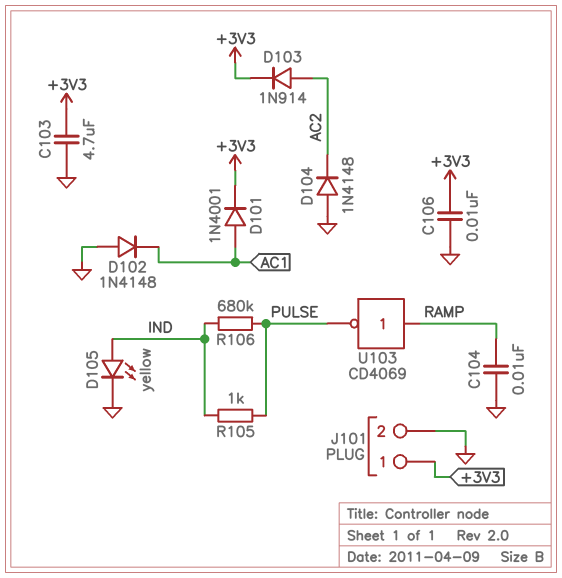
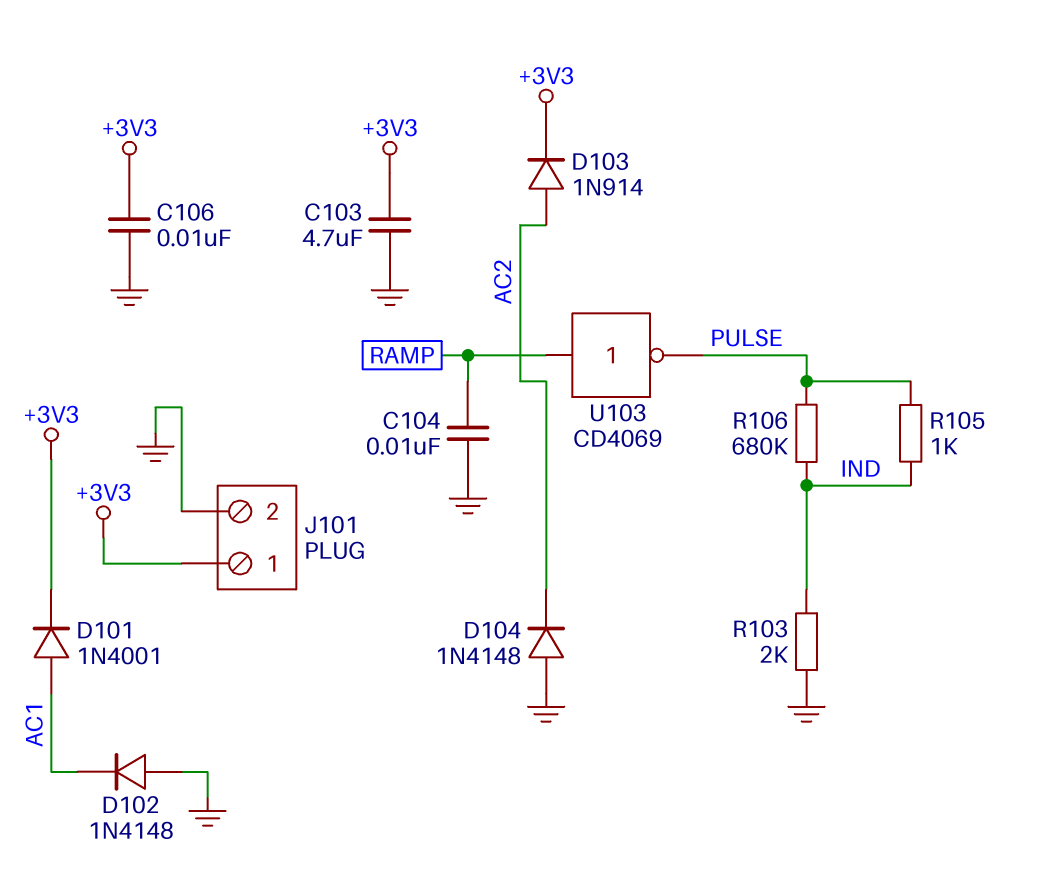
D105: LED yellow (A IND, K GND) -> none
R103: none -> 2k (GND, IND)

